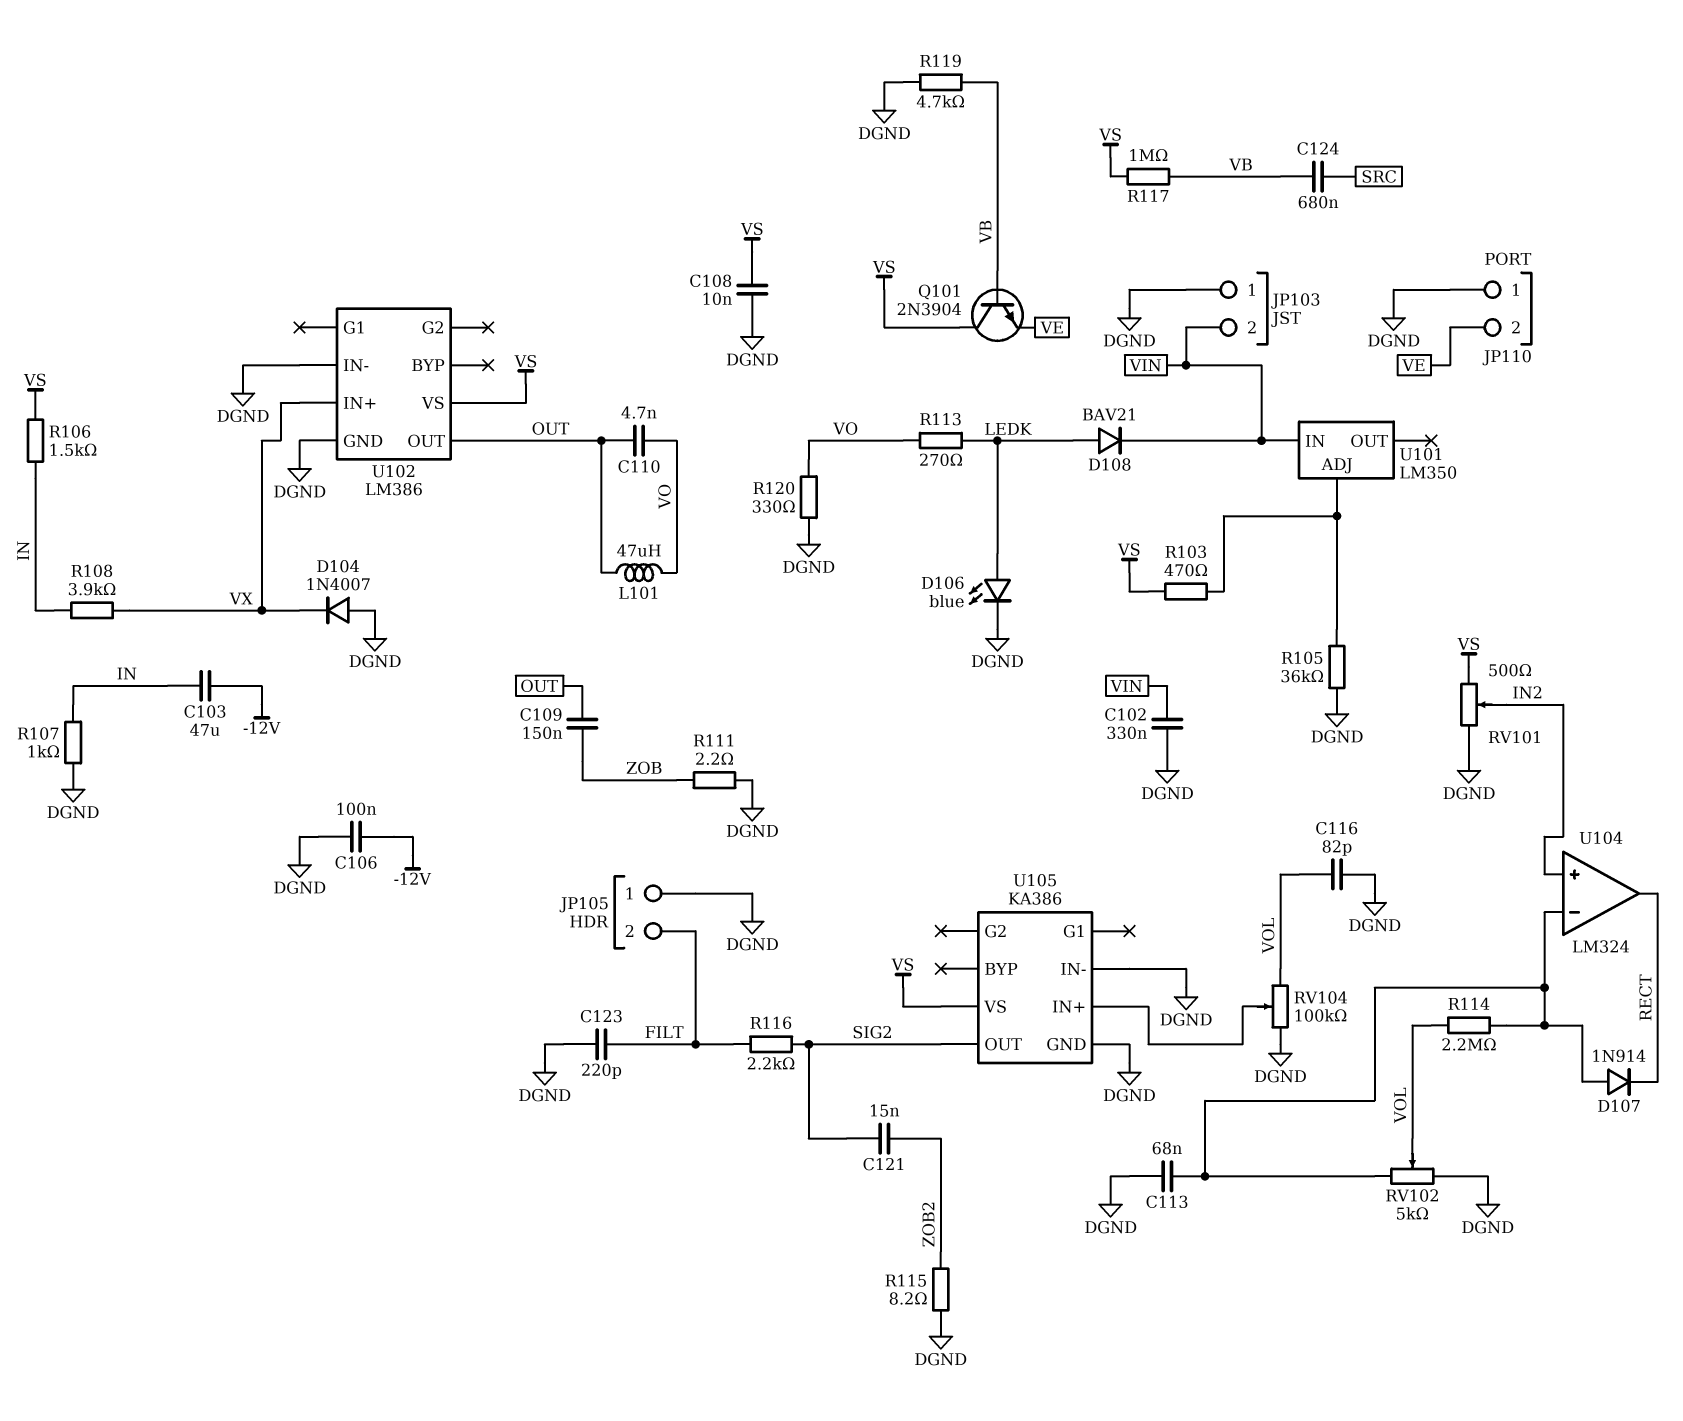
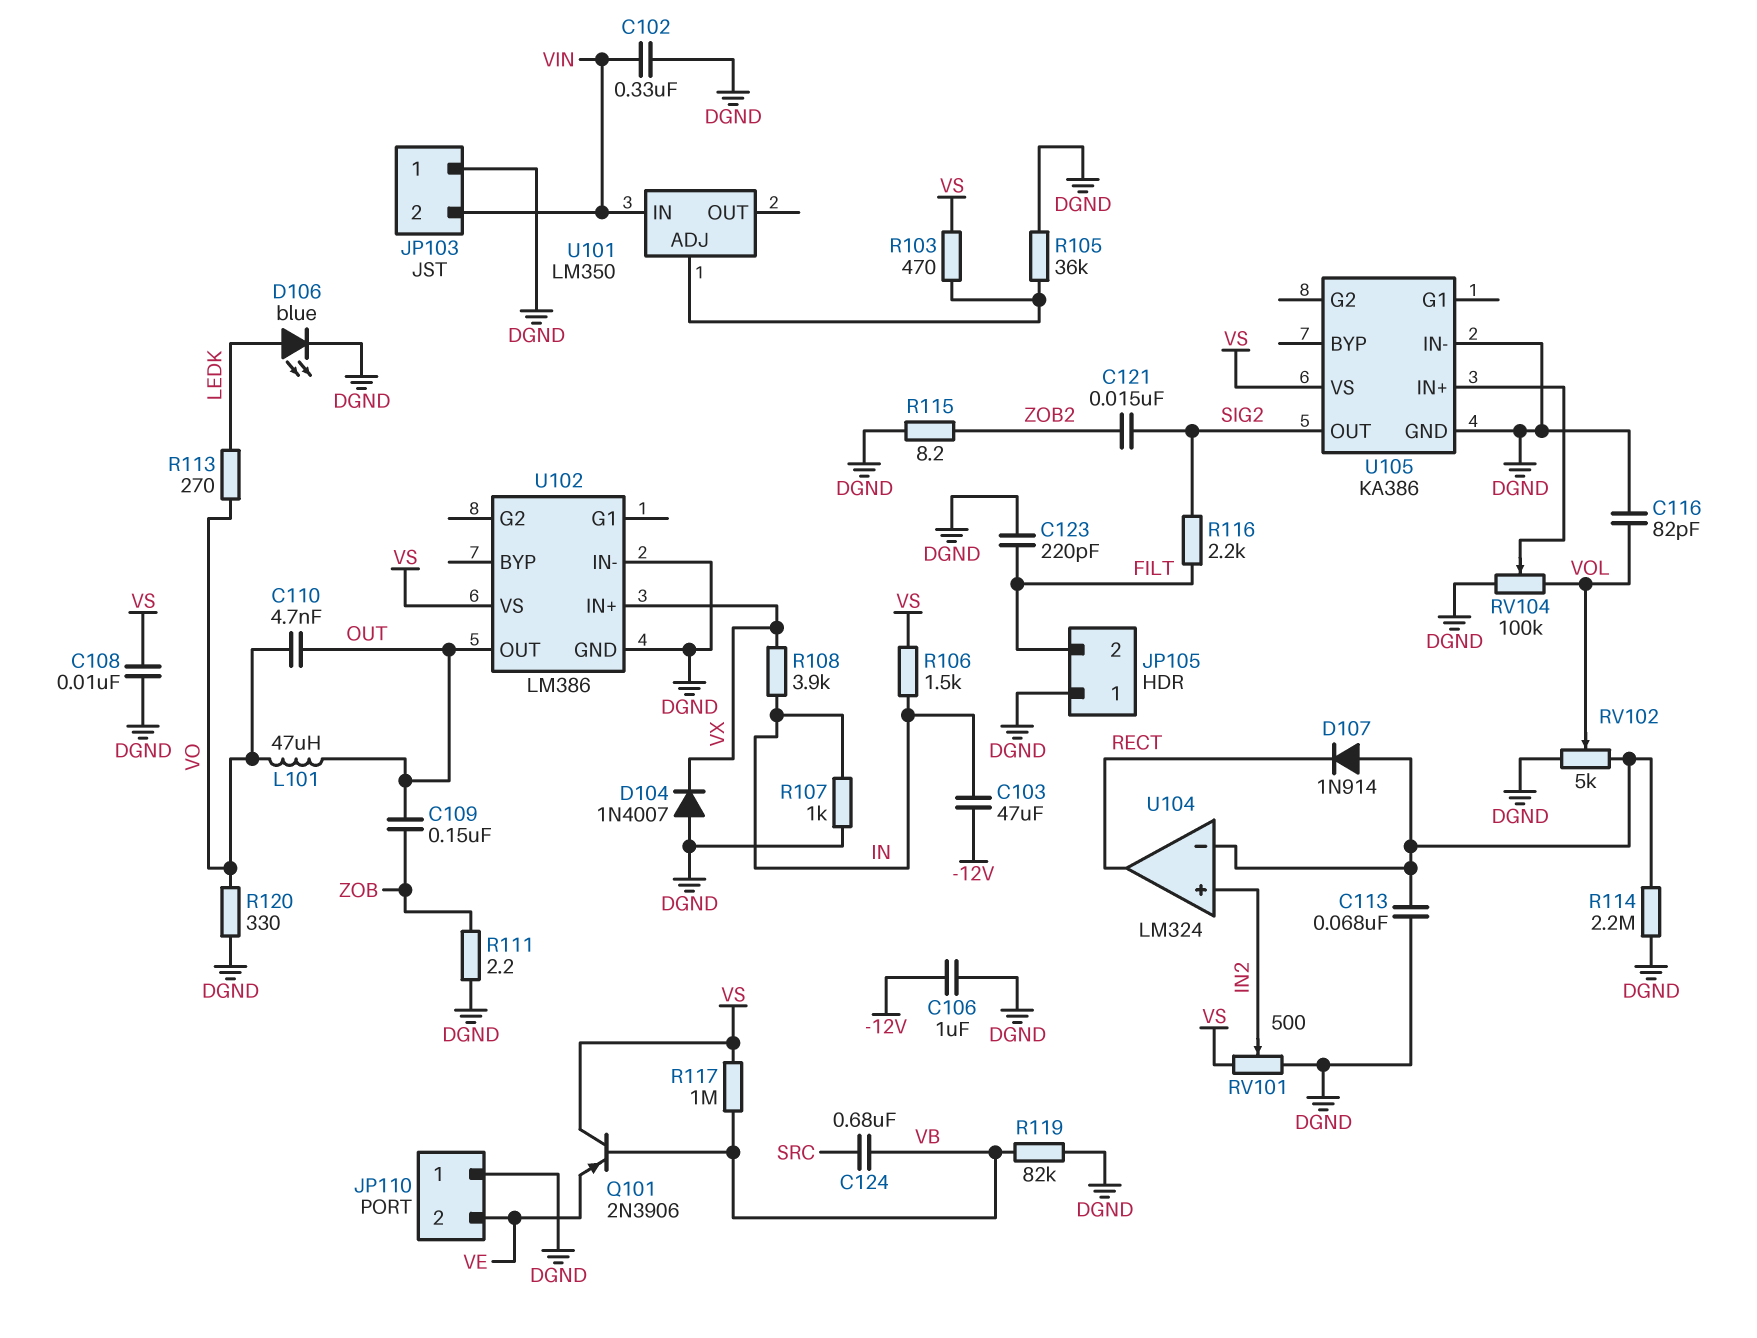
C106: 100nF (-12V, DGND) -> 1uF (-12V, DGND)
D108: diode BAV21 (A LEDK, K VIN) -> none
Q101: NPN 2N3904 (B VB, C VS, E VE) -> PNP 2N3906 (B VB, C VS, E VE)
R114: 2.2M (U104/in-, VOL) -> 2.2M (DGND, U104/in-)
R119: 4.7k (DGND, VB) -> 82k (DGND, VB)

